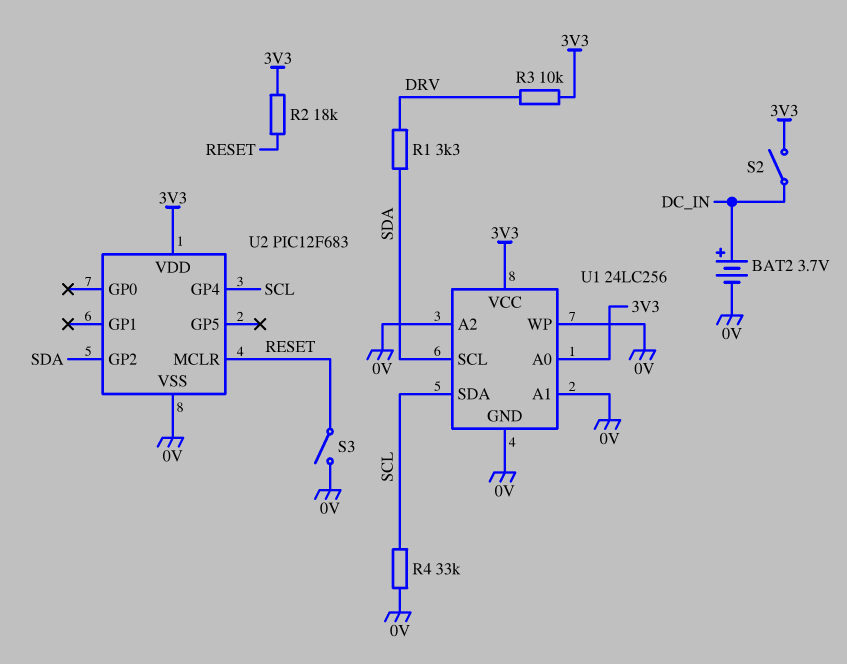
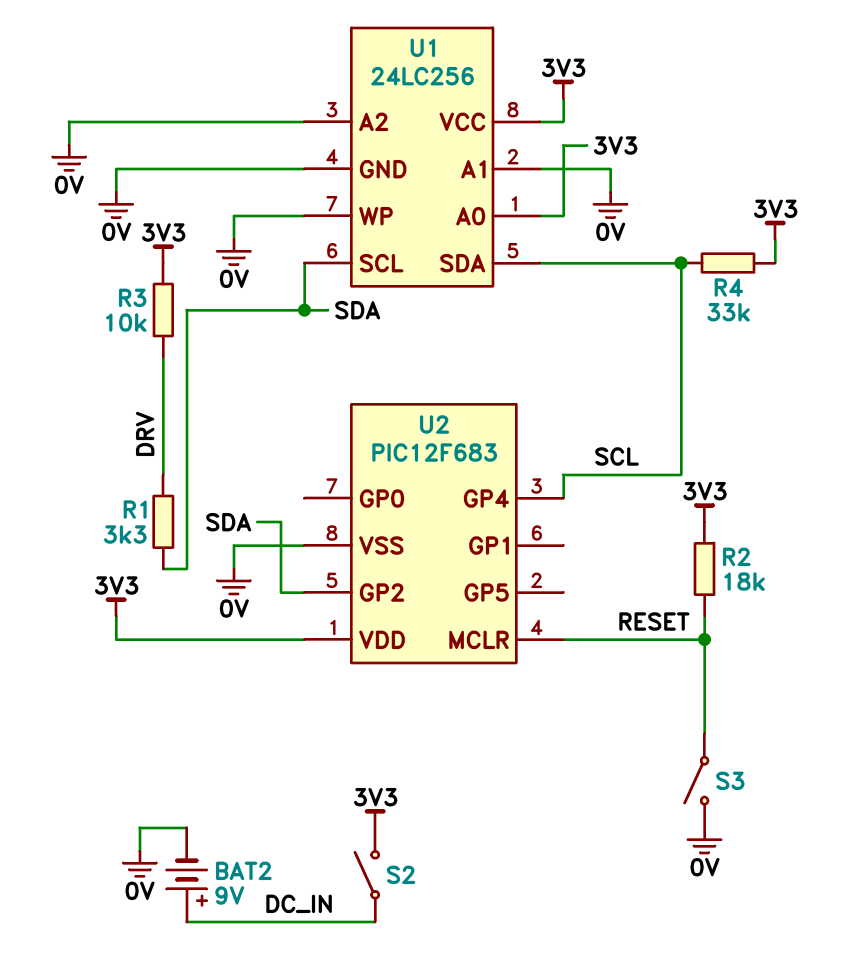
BAT2: 3.7V (plus DC_IN, minus 0V) -> 9V (plus DC_IN, minus 0V)
R4: 33k (0V, SCL) -> 33k (3V3, SCL)

